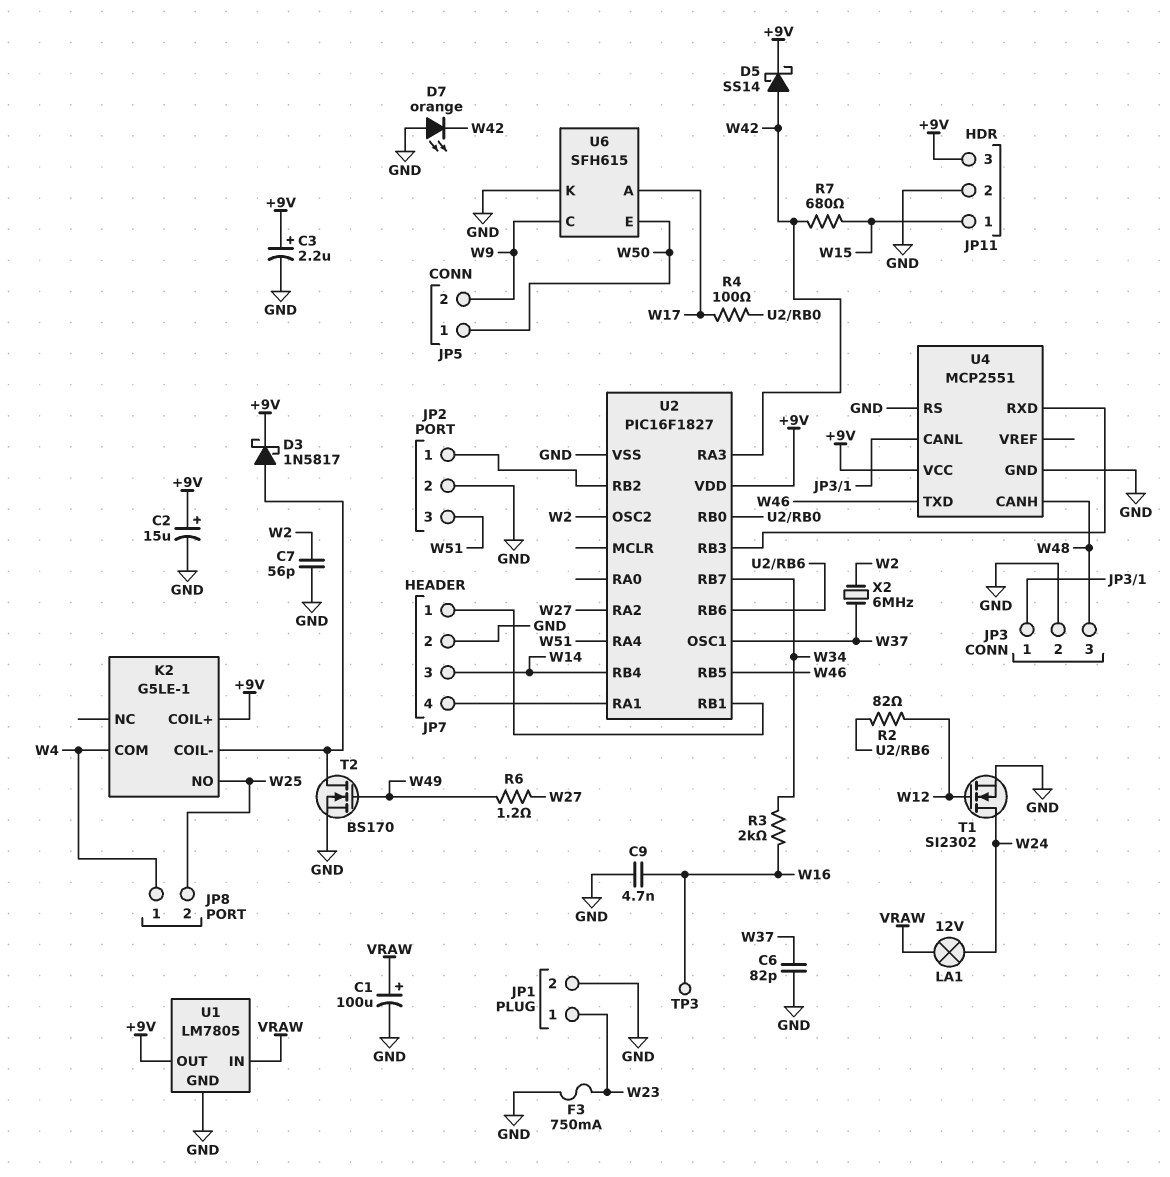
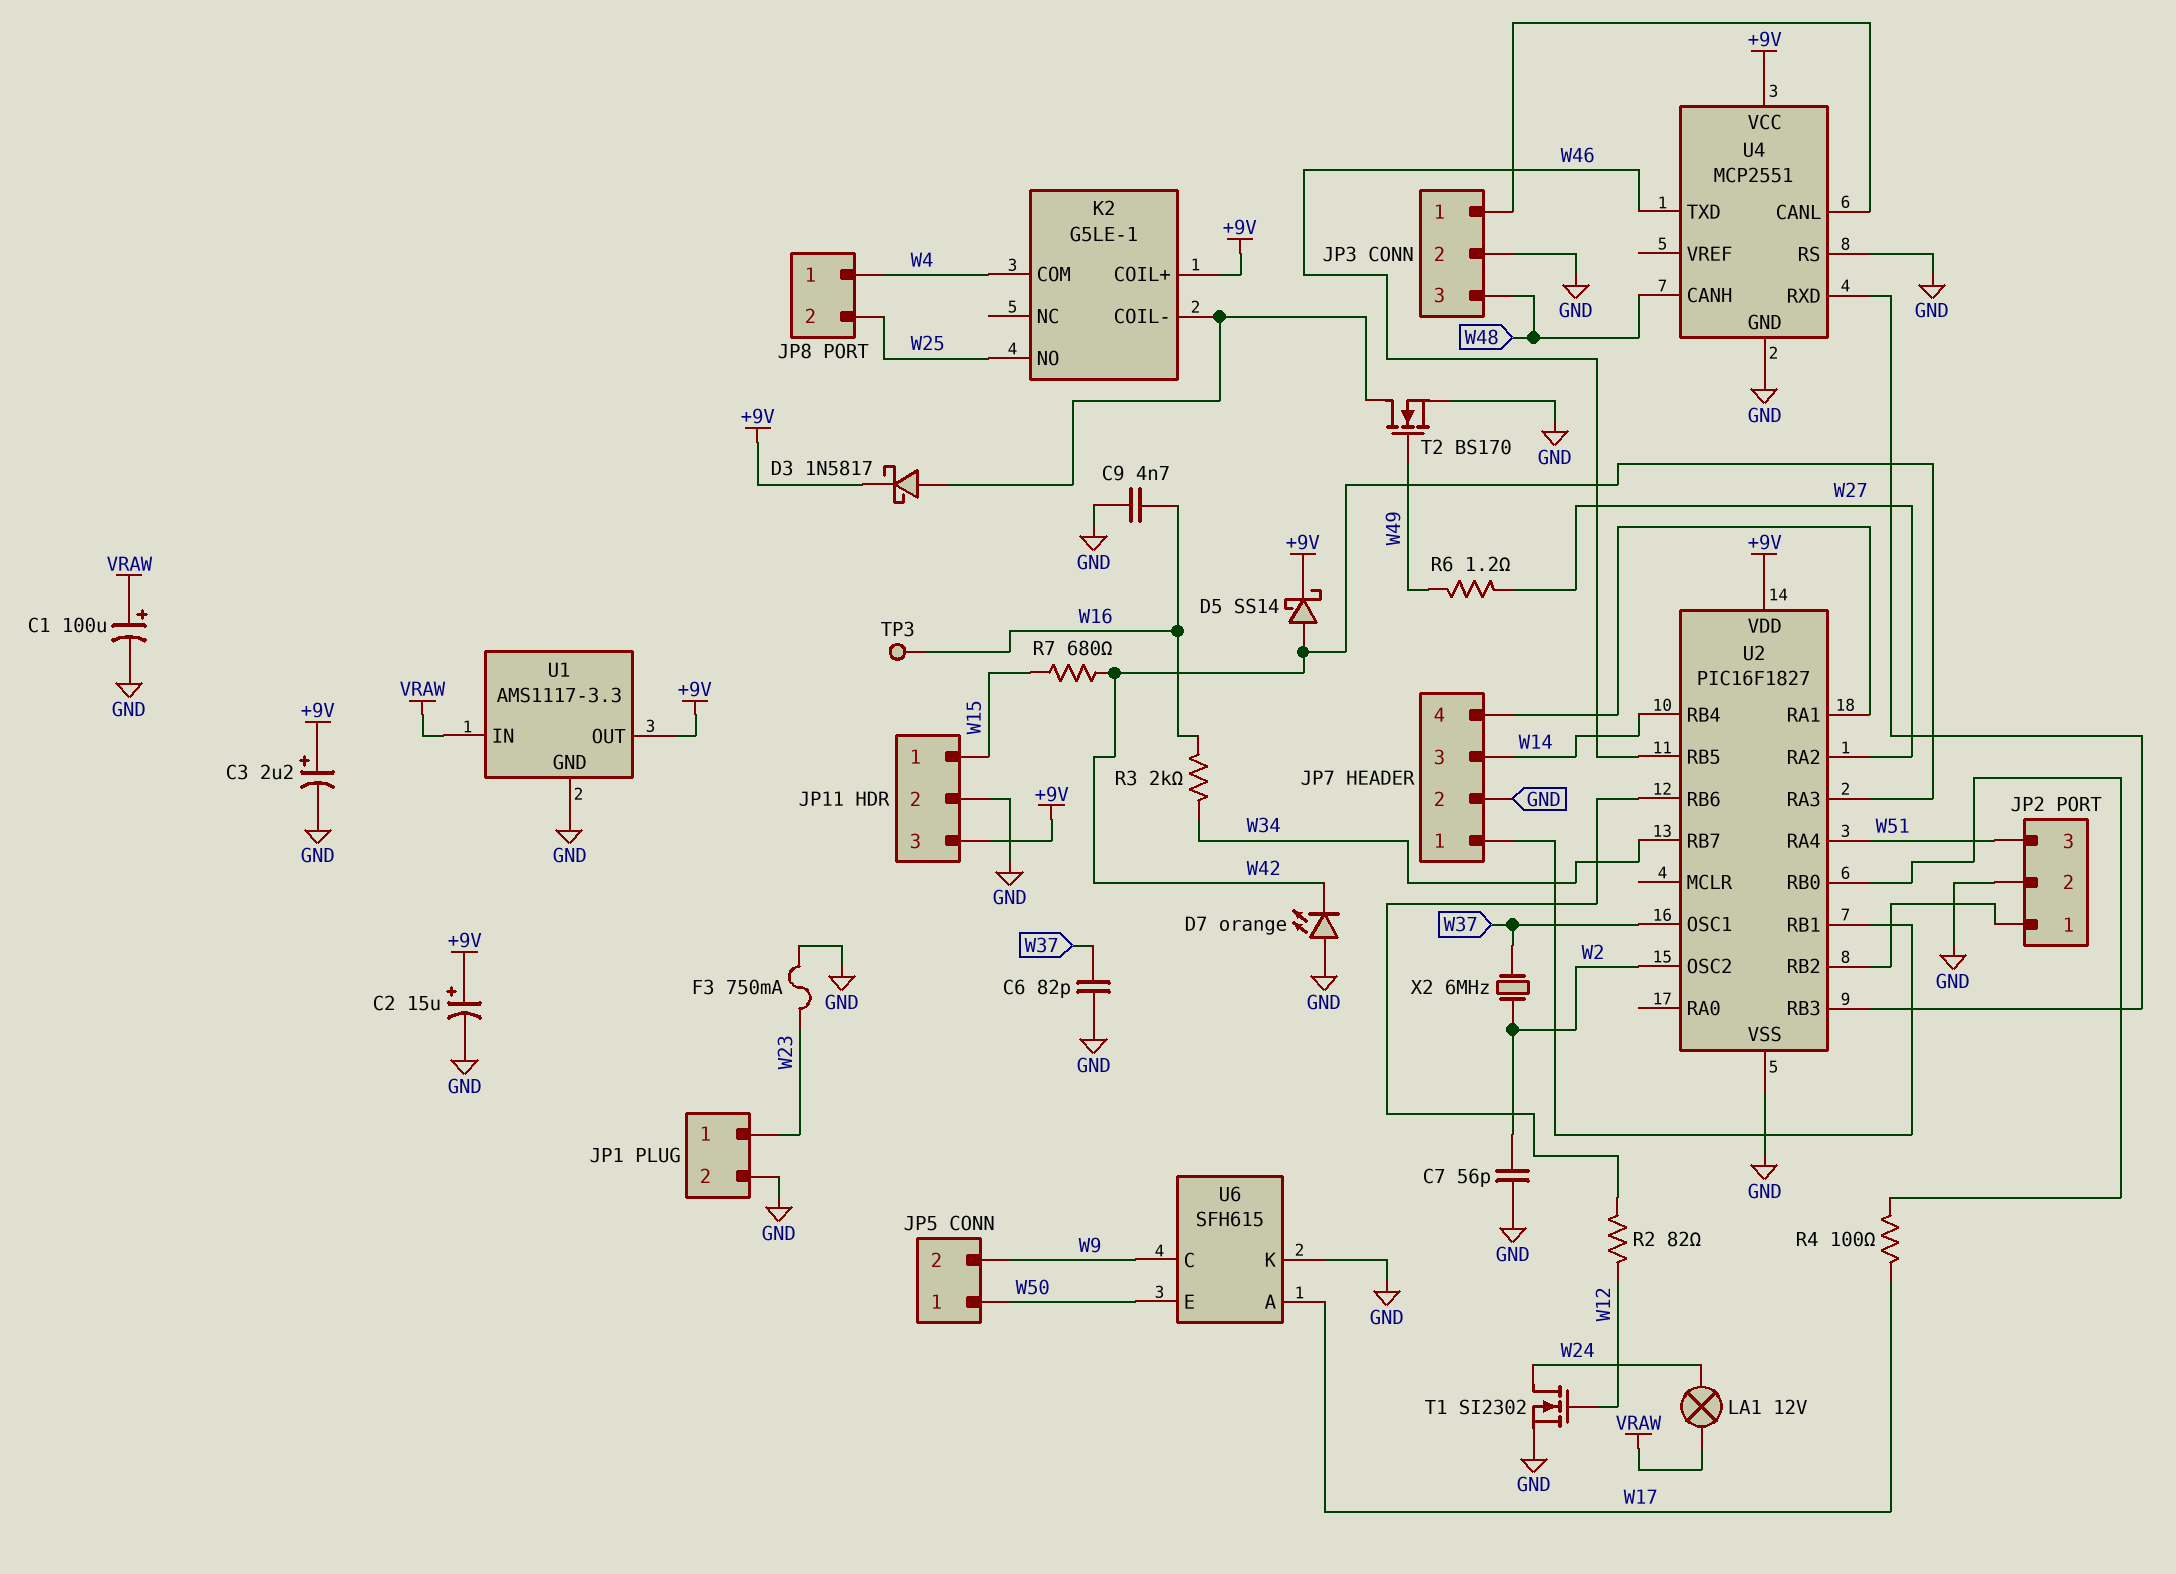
U1: LM7805 -> AMS1117-3.3

